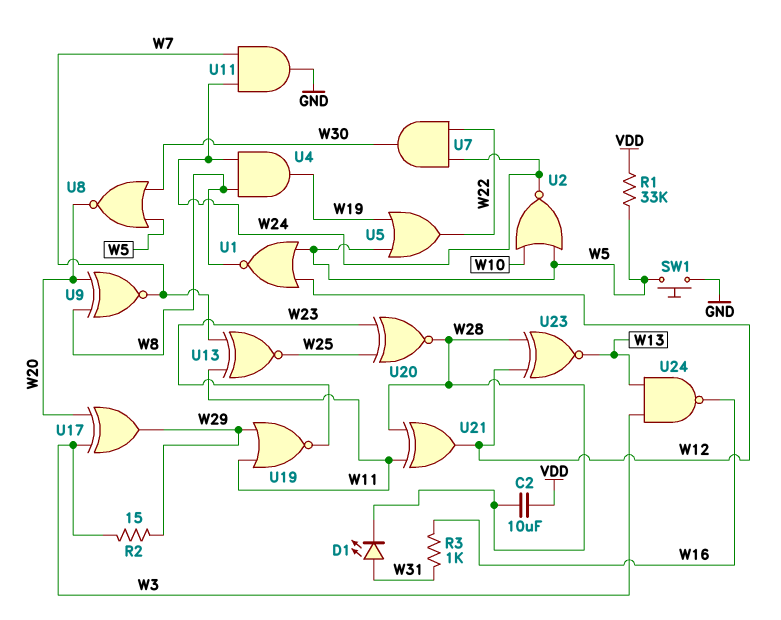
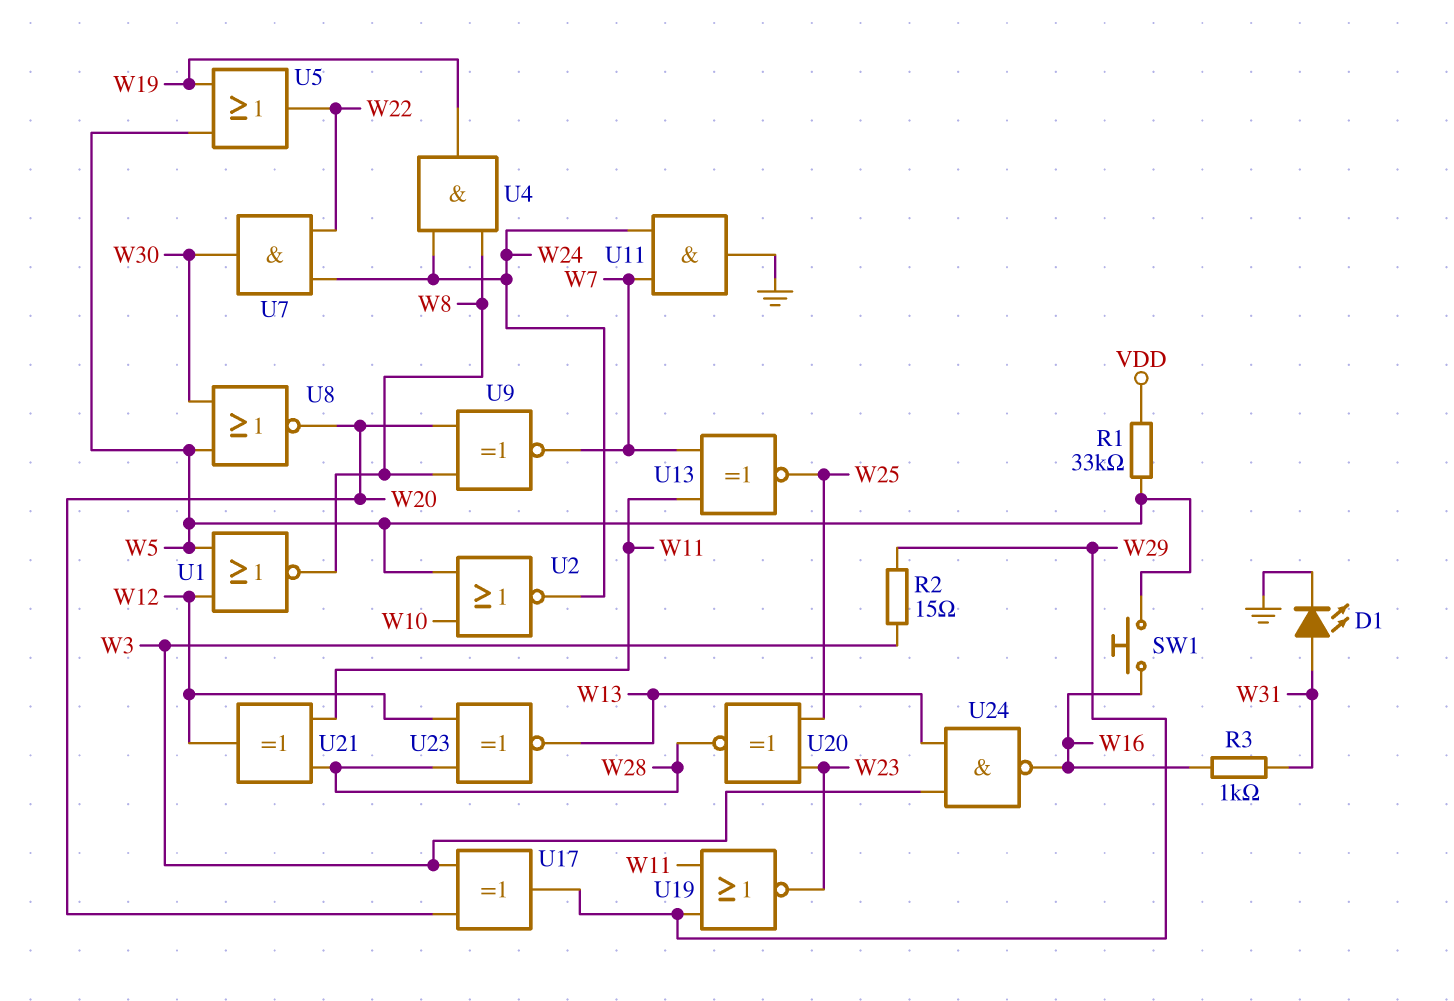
C2: 10uF (VDD, W28) -> none
D1: LED (A W31, K W28) -> LED (A W31, K GND)
SW1: button (GND, W5) -> button (W5, W16)

